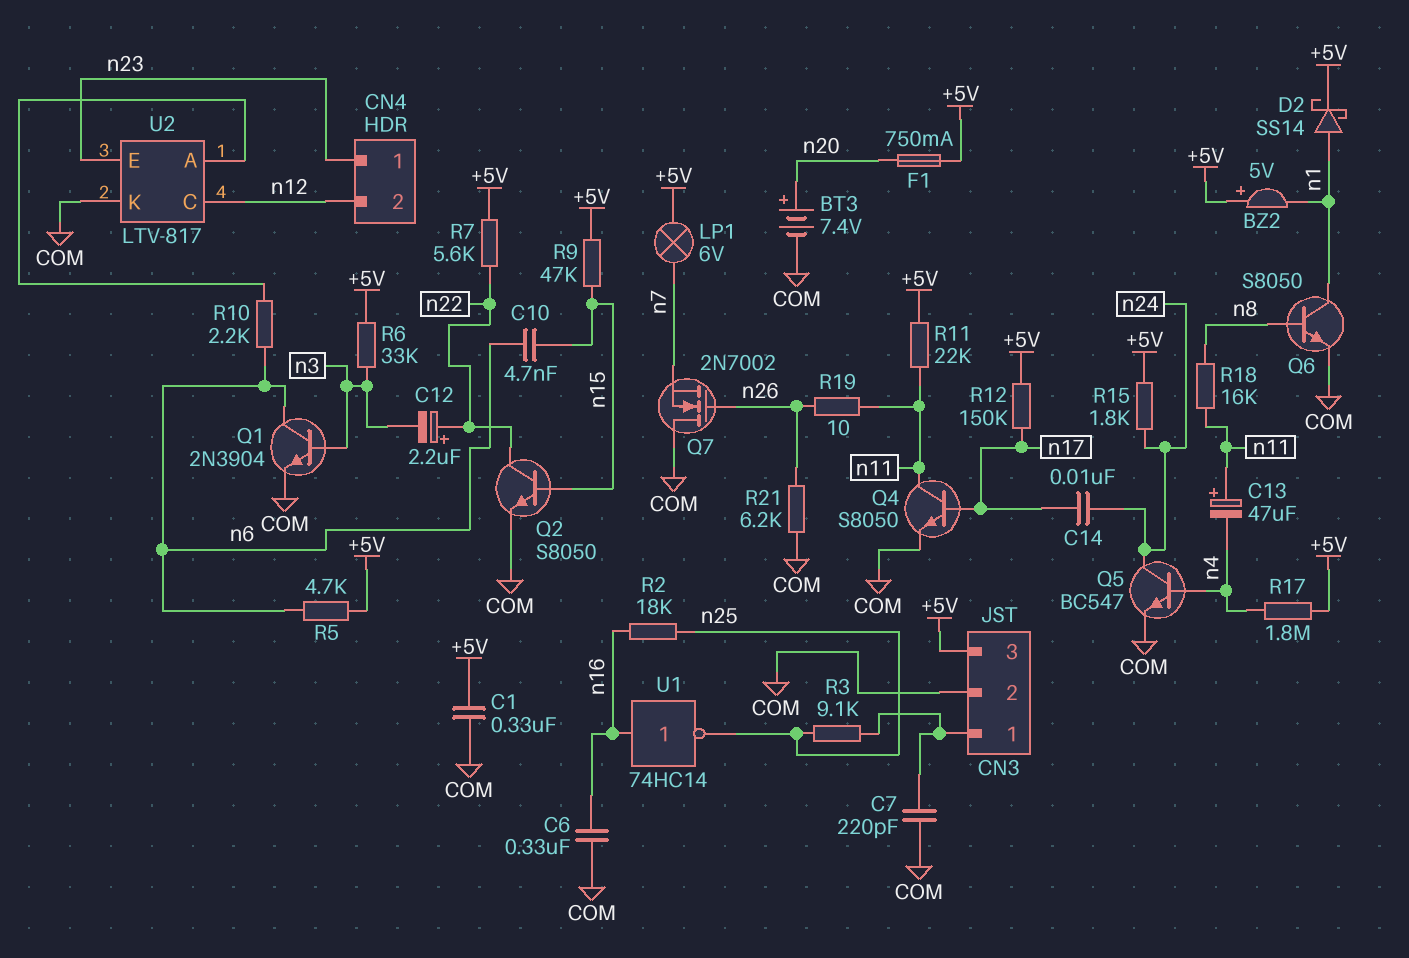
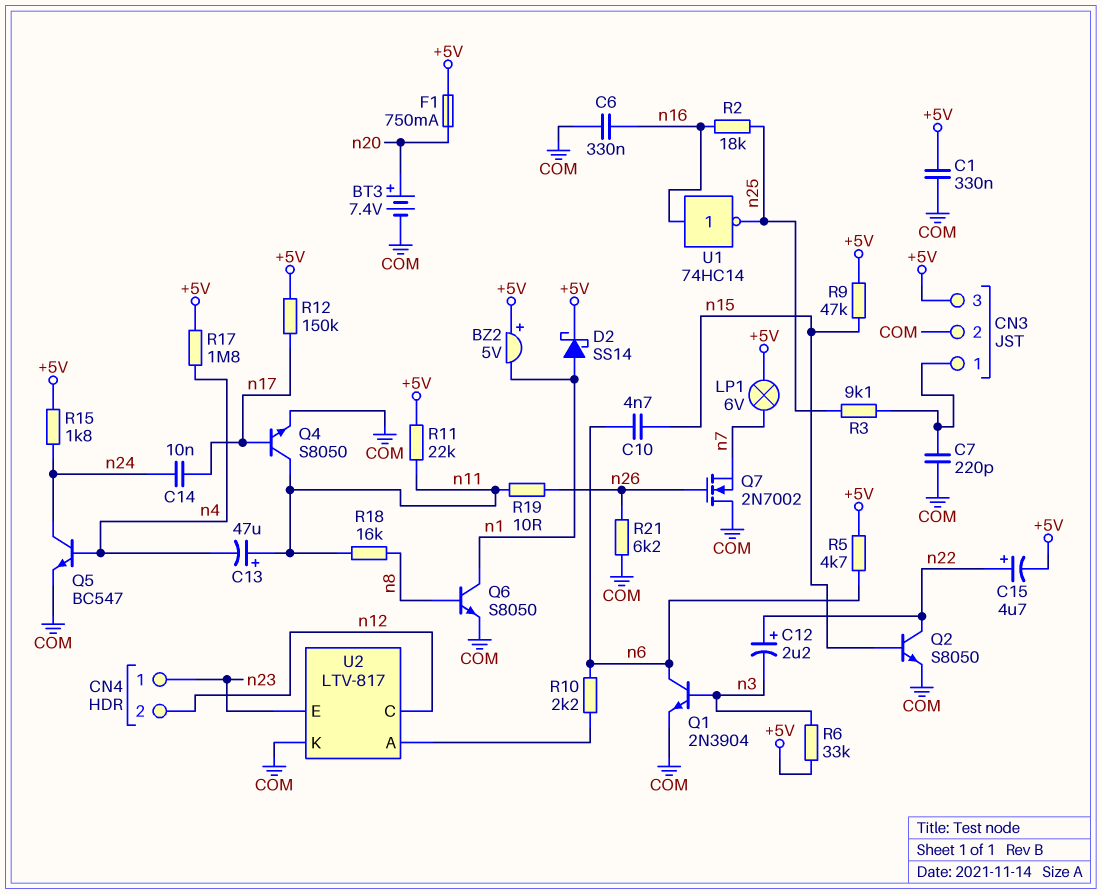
C15: none -> 4.7uF (plus n22, minus +5V)
R7: 5.6k (+5V, n22) -> none

